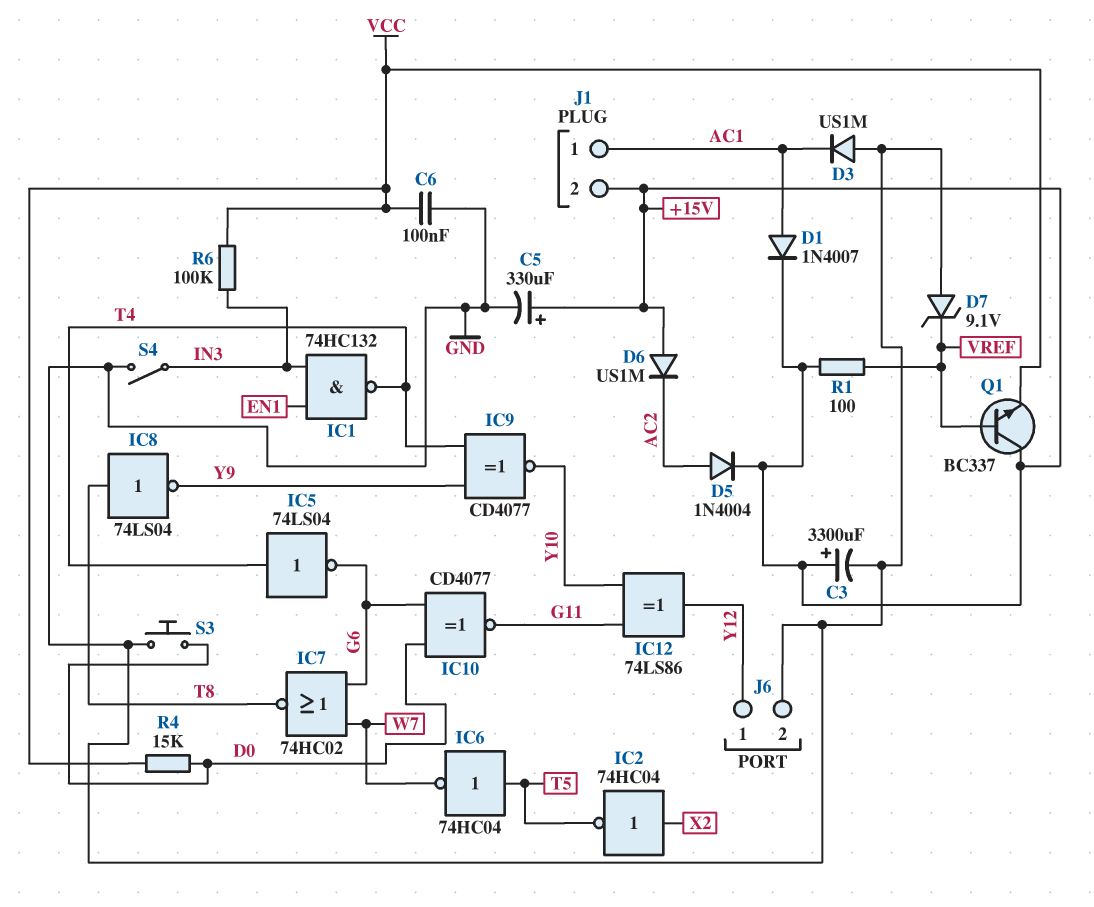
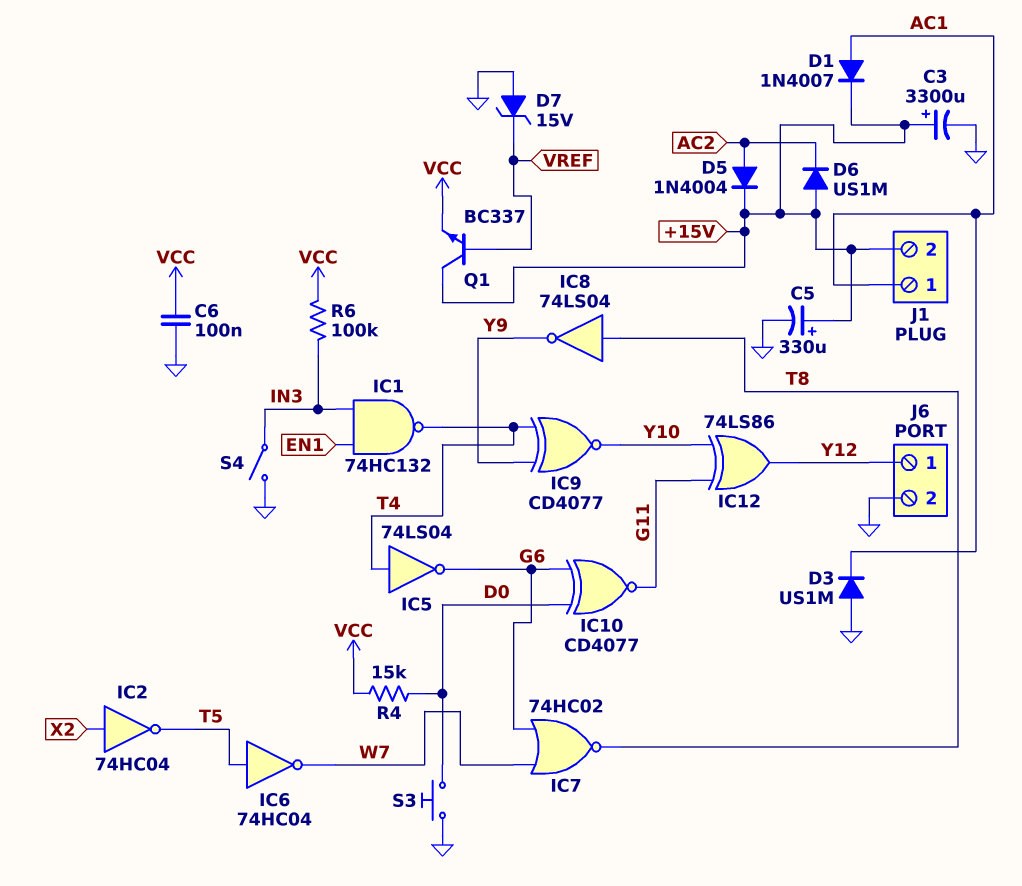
D7: zener 9.1V (A GND, K VREF) -> zener 15V (A GND, K VREF)
R1: 100 (+15V, VREF) -> none

